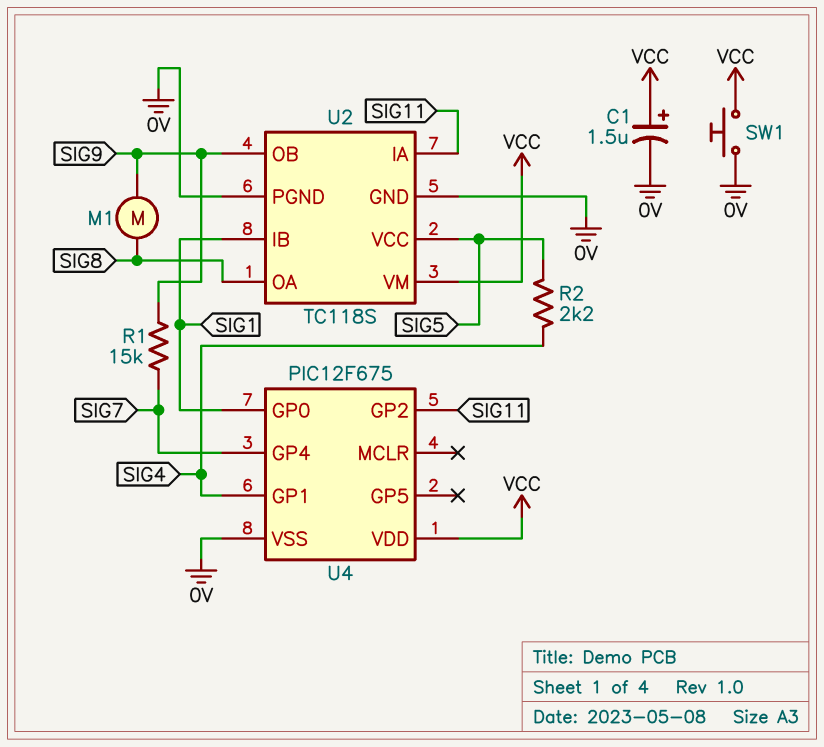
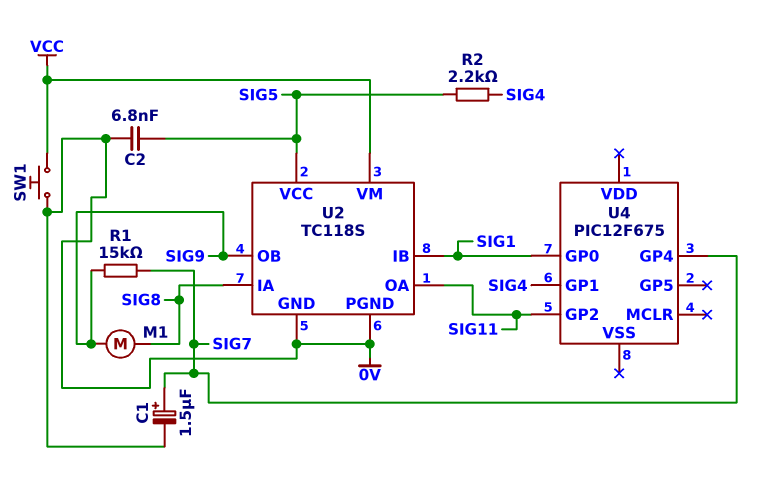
C1: 1.5uF (plus VCC, minus 0V) -> 1.5uF (plus SIG7, minus 0V)
C2: none -> 6.8nF (0V, SIG5)
U2 pin IA: SIG11 -> SIG8
U2 pin OA: SIG8 -> SIG11
U4 pin VDD: VCC -> none
U4 pin VSS: 0V -> none

